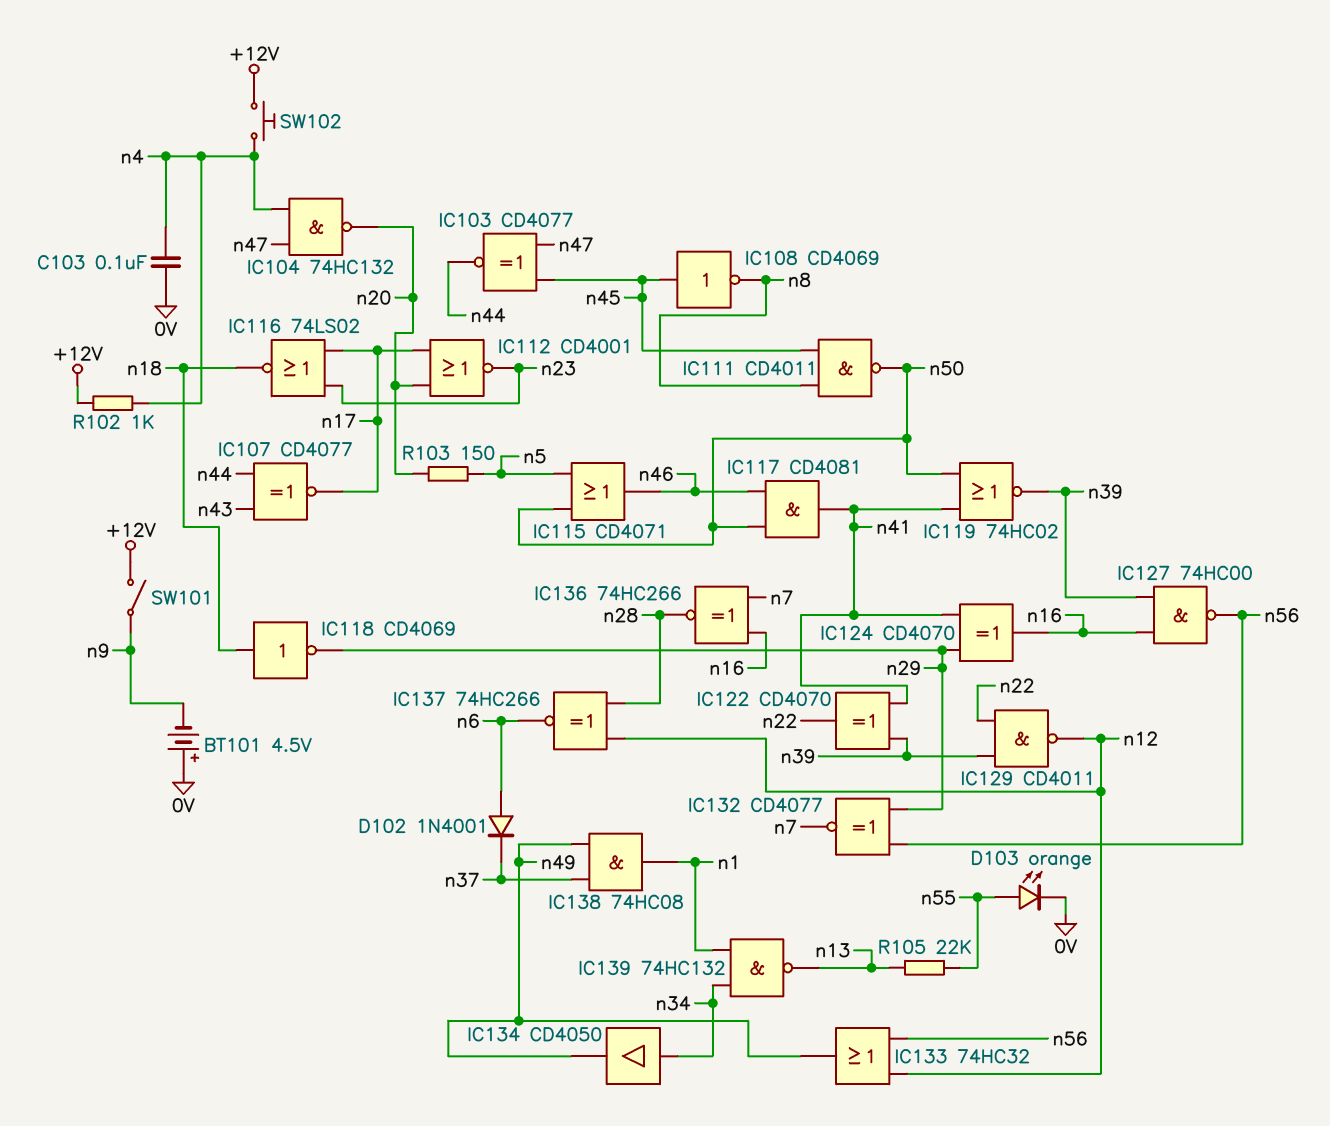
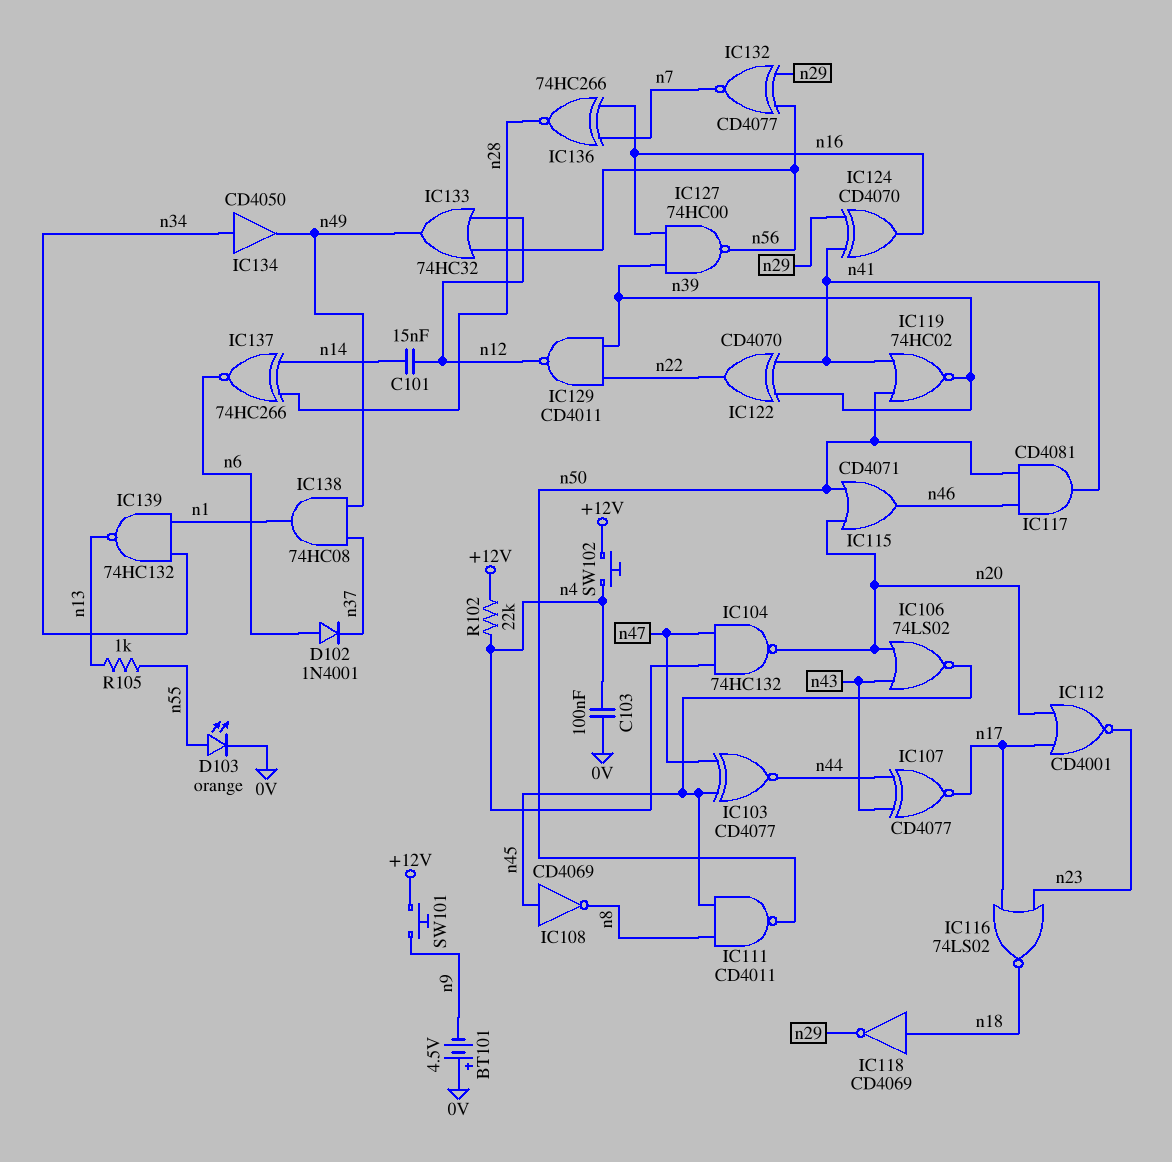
C101: none -> 15nF (n12, n14)
IC106: none -> NOR 74LS02 (in n20, in n43, out n45)
IC115: OR CD4071 (in n5, in n50, out n46) -> OR CD4071 (in n20, in n50, out n46)
IC137: XNOR 74HC266 (in n12, in n28, out n6) -> XNOR 74HC266 (in n14, in n28, out n6)
R102: 1k (+12V, n4) -> 22k (+12V, n4)
R103: 150 (n5, n20) -> none
R105: 22k (n13, n55) -> 1k (n13, n55)
SW101: switch (+12V, n9) -> button (+12V, n9)

